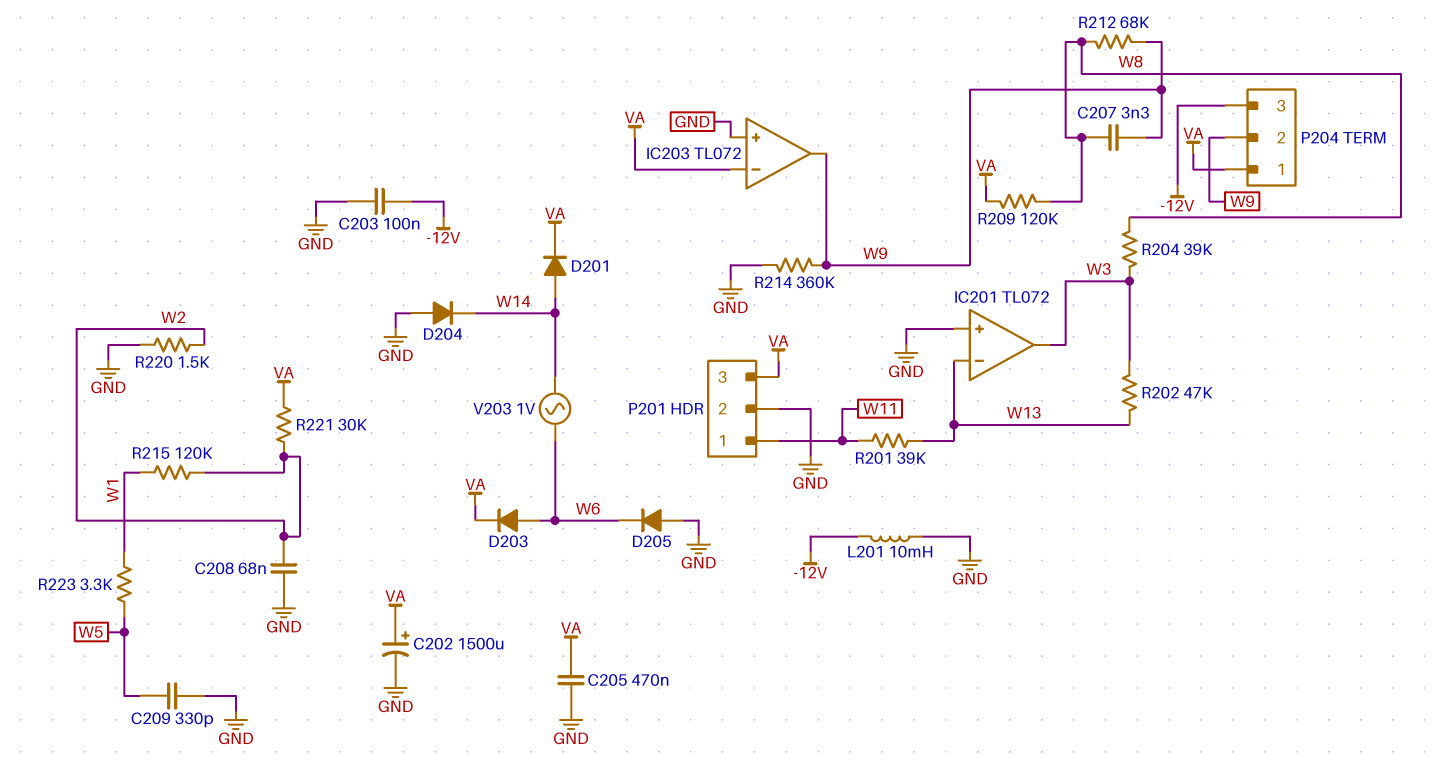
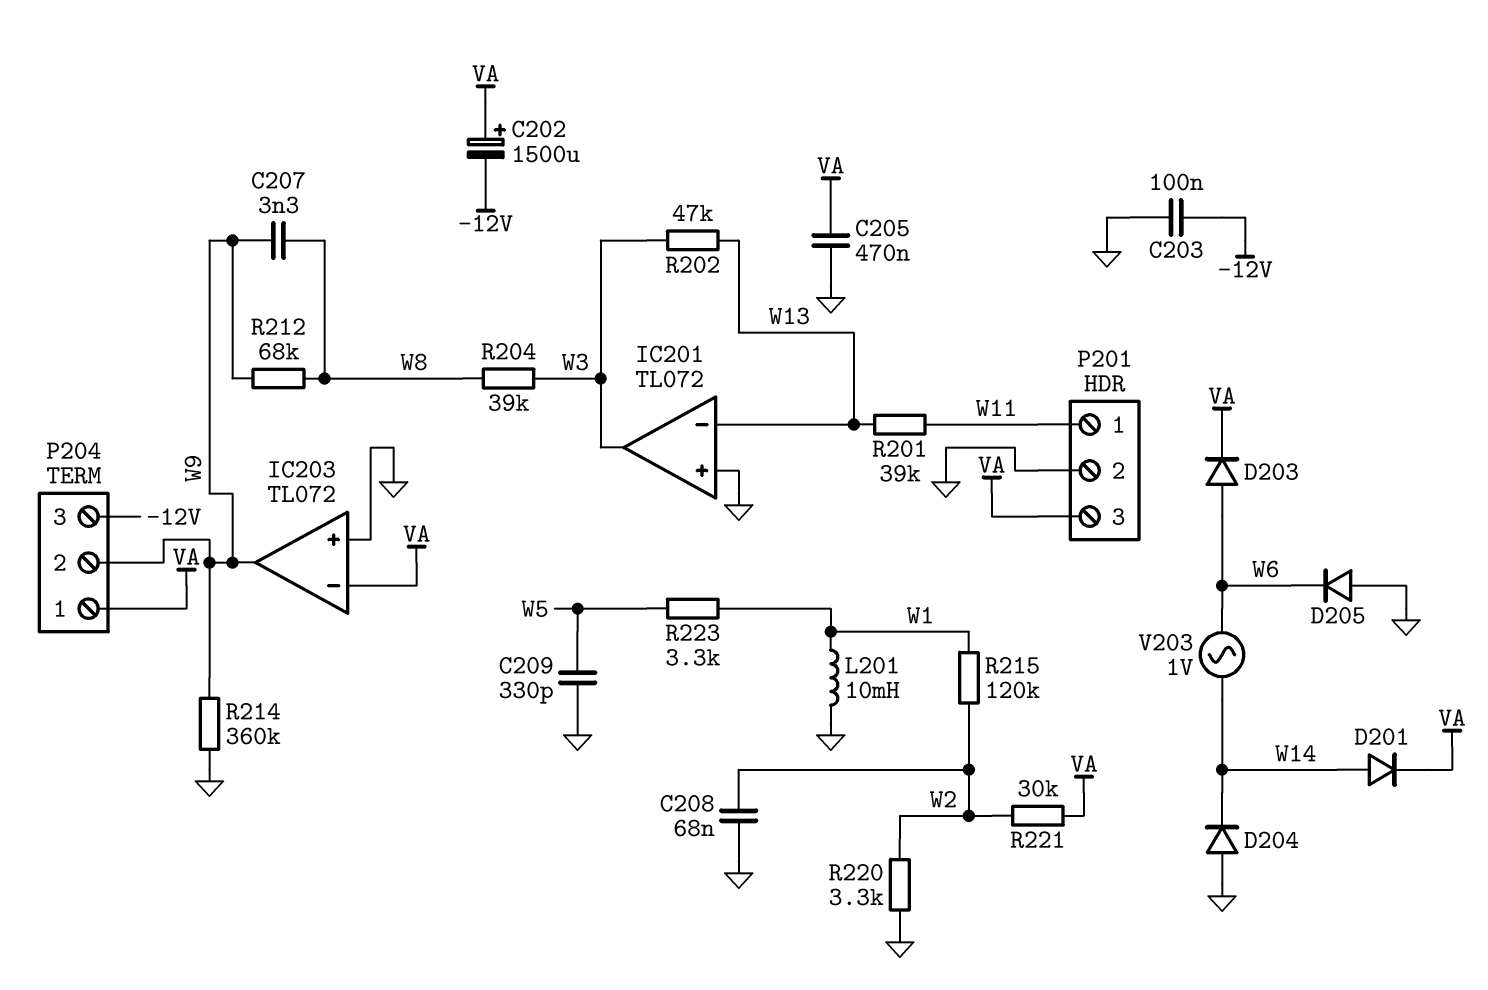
C202: 1500uF (plus VA, minus GND) -> 1500uF (plus VA, minus -12V)
L201: 10mH (-12V, GND) -> 10mH (GND, W1)
R209: 120k (VA, W8) -> none
R220: 1.5k (GND, W2) -> 3.3k (GND, W2)

